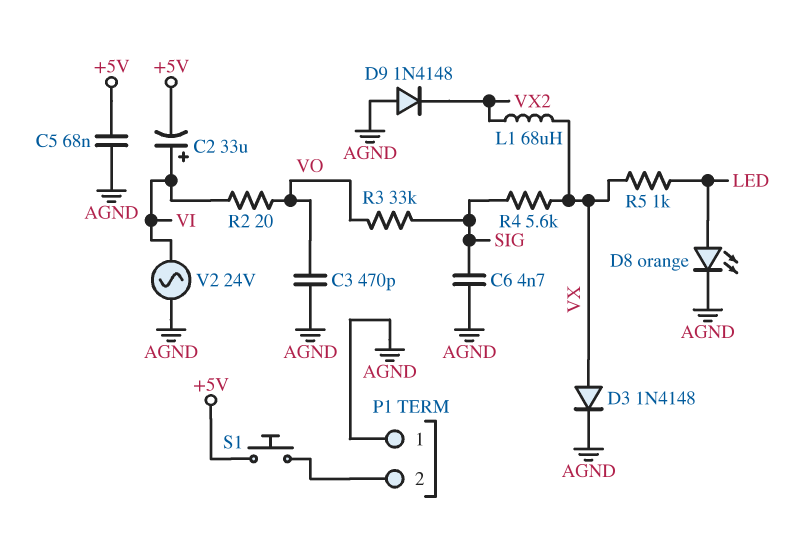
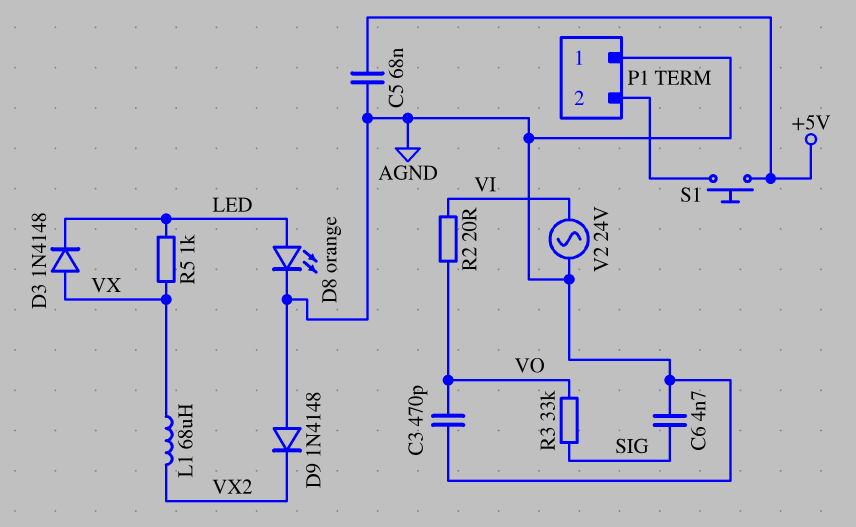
C2: 33uF (plus VI, minus +5V) -> none
D3: diode 1N4148 (A VX, K AGND) -> diode 1N4148 (A VX, K LED)
R4: 5.6k (SIG, VX) -> none

